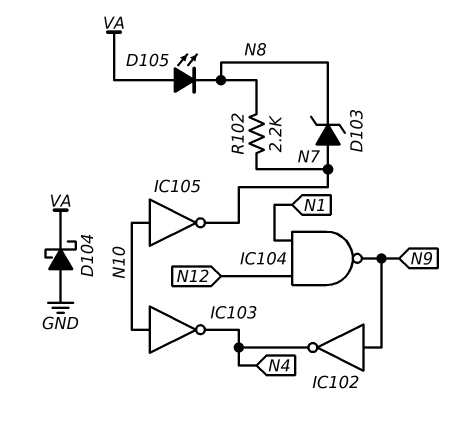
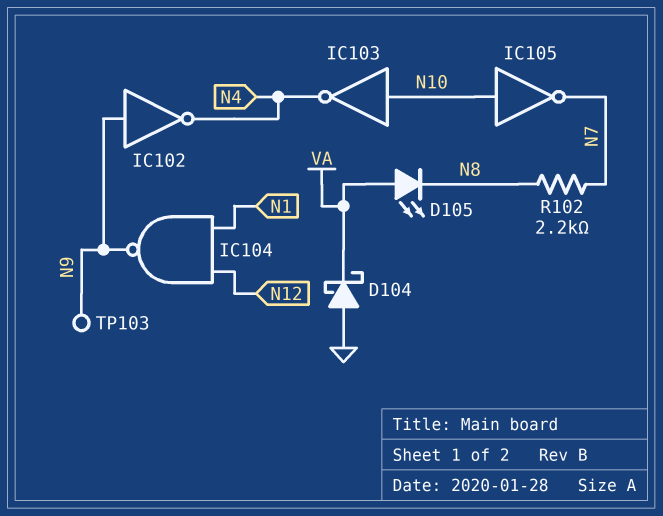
D103: zener (A N7, K N8) -> none
TP103: none -> test point (N9)

